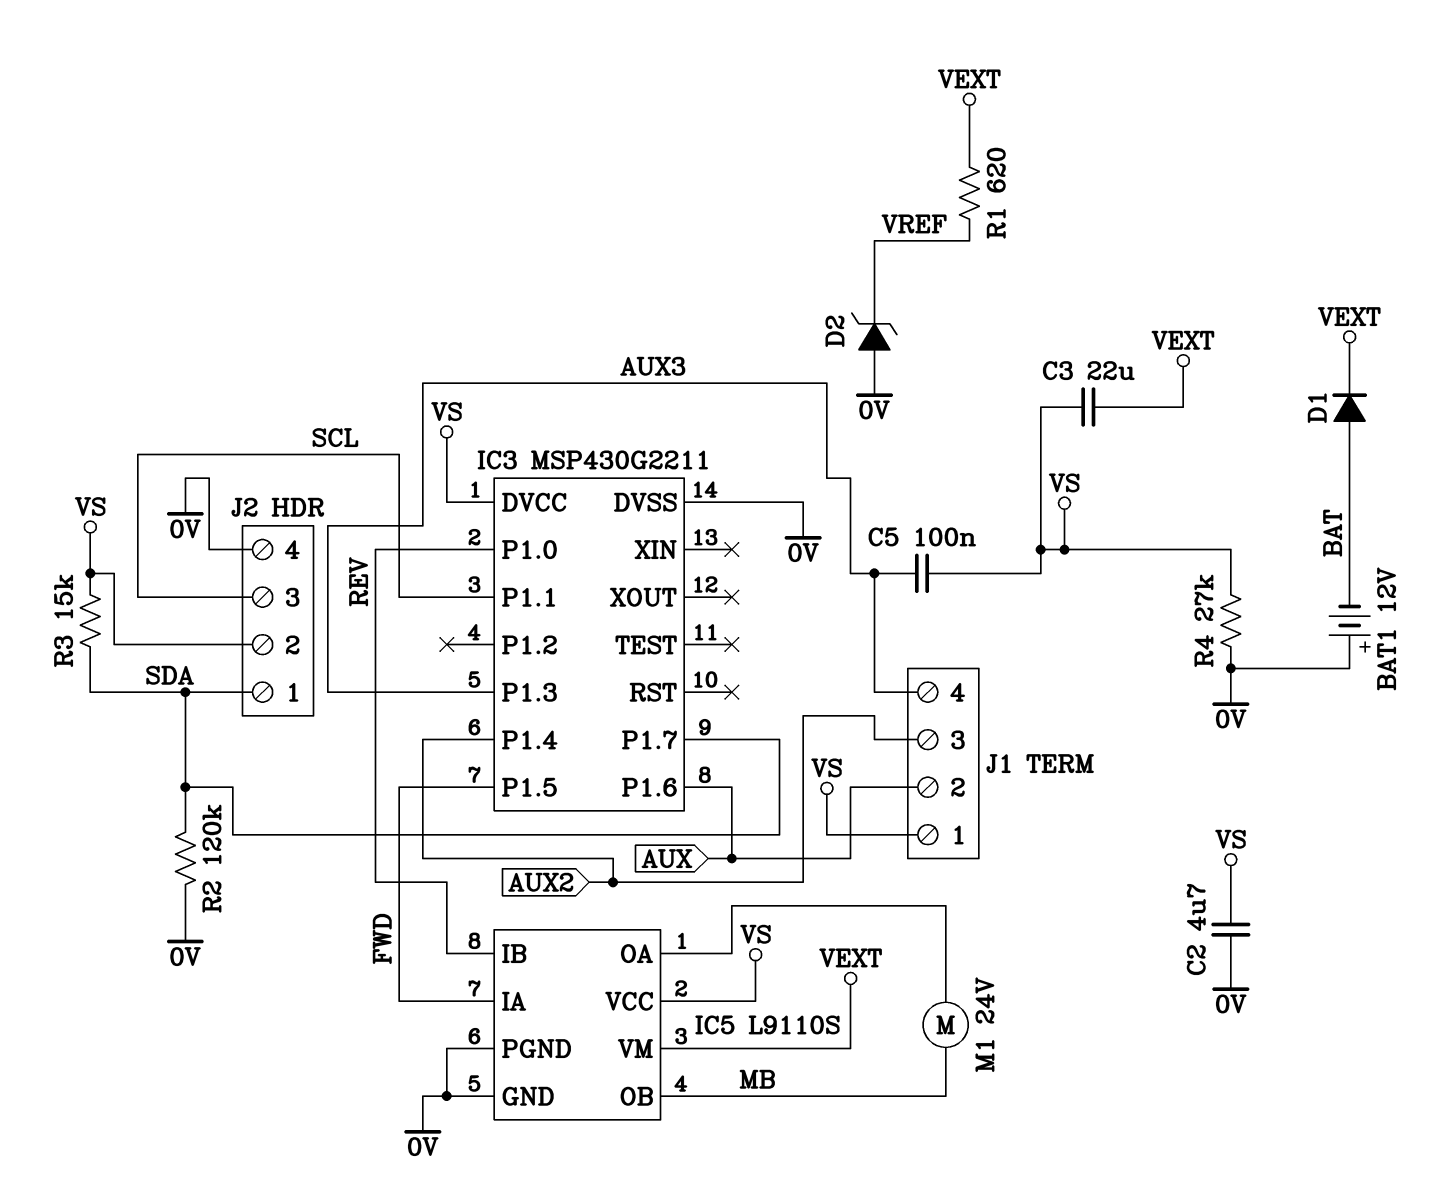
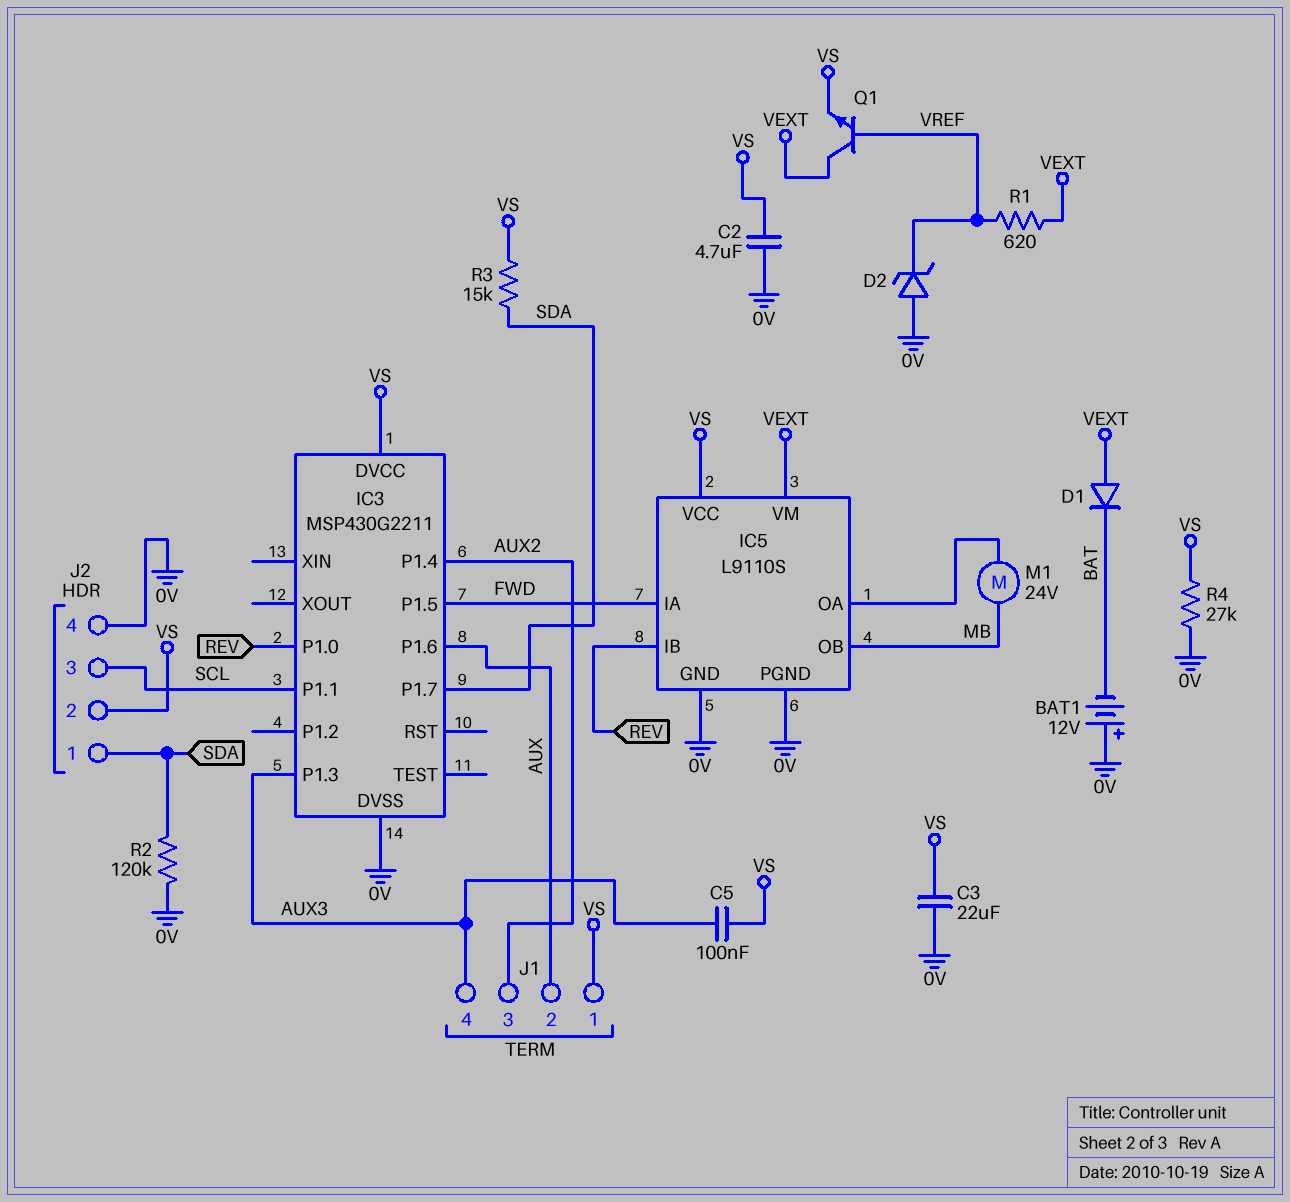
C3: 22uF (VEXT, VS) -> 22uF (0V, VS)
D1: diode (A BAT, K VEXT) -> diode (A VEXT, K BAT)
Q1: none -> NPN (B VREF, C VEXT, E VS)

